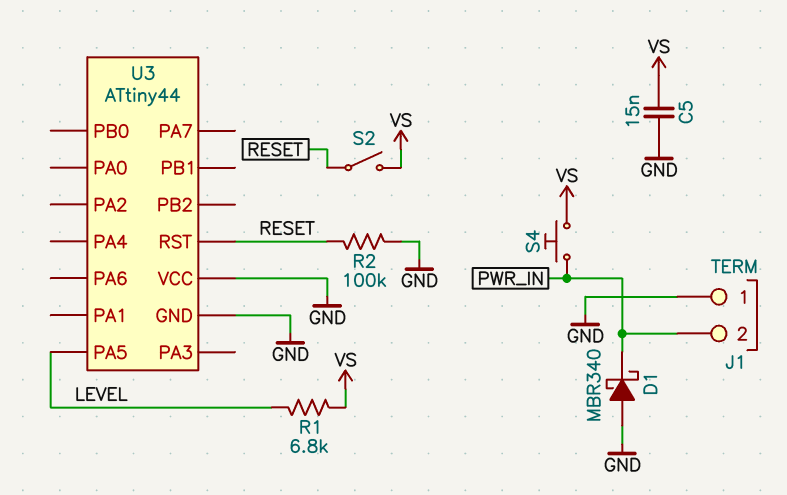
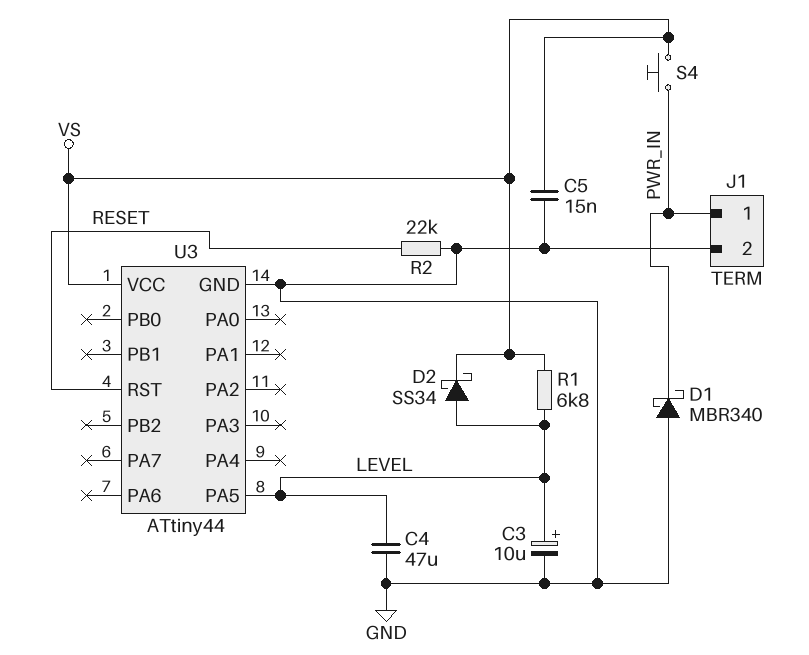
C3: none -> 10uF (plus LEVEL, minus GND)
C4: none -> 47uF (GND, LEVEL)
D2: none -> schottky SS34 (A LEVEL, K VS)
J1 pin 1: GND -> PWR_IN
J1 pin 2: PWR_IN -> GND
R2: 100k (GND, RESET) -> 22k (GND, RESET)
S2: switch (RESET, VS) -> none
U3 pin VCC: GND -> VS

